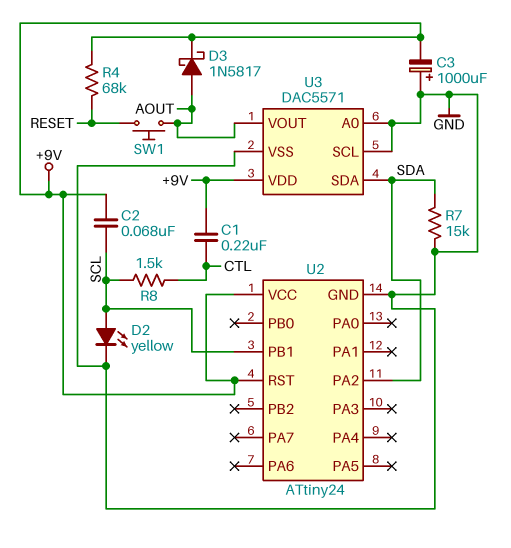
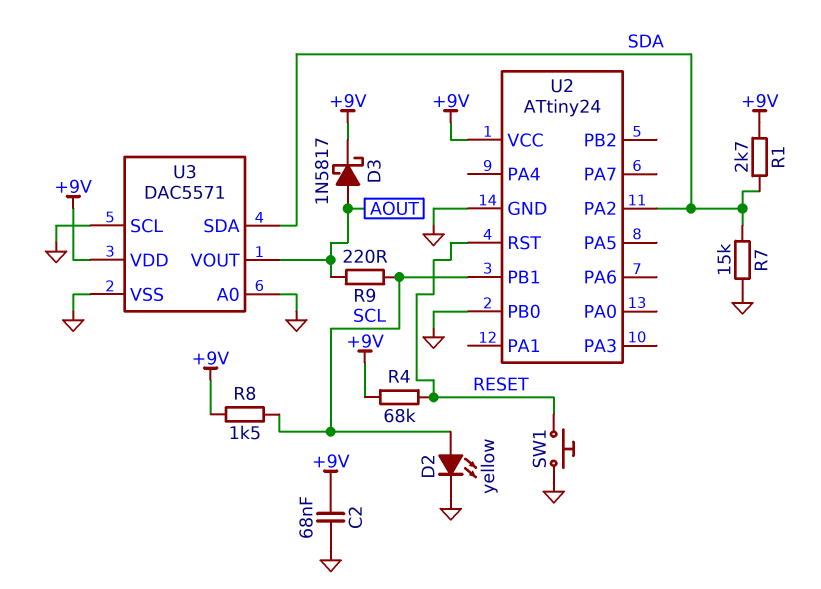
C1: 220nF (+9V, CTL) -> none
C2: 68nF (+9V, SCL) -> 68nF (+9V, GND)
C3: 1000uF (plus GND, minus +9V) -> none
R1: none -> 2.7k (+9V, SDA)
R8: 1.5k (CTL, SCL) -> 1.5k (+9V, SCL)
R9: none -> 220 (AOUT, SCL)
SW1: button (AOUT, RESET) -> button (GND, RESET)
U2 pin PB0: none -> GND
U2 pin RST: +9V -> RESET

